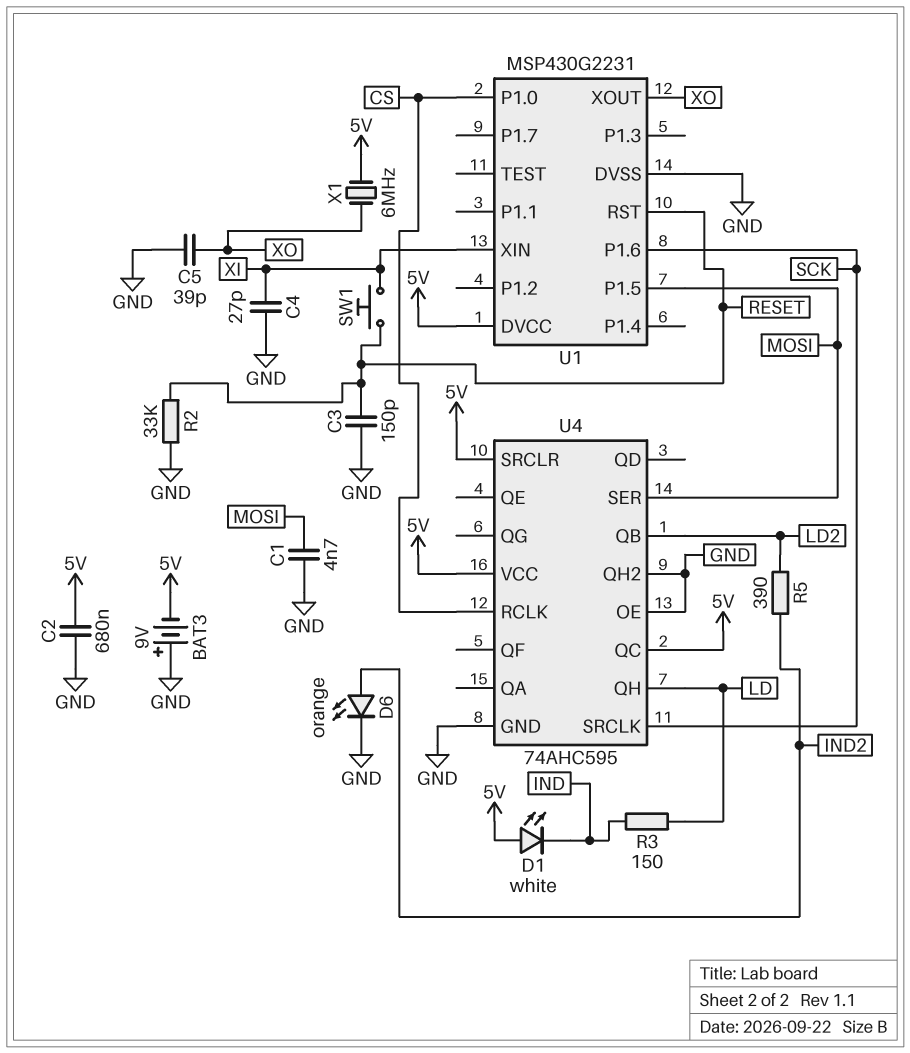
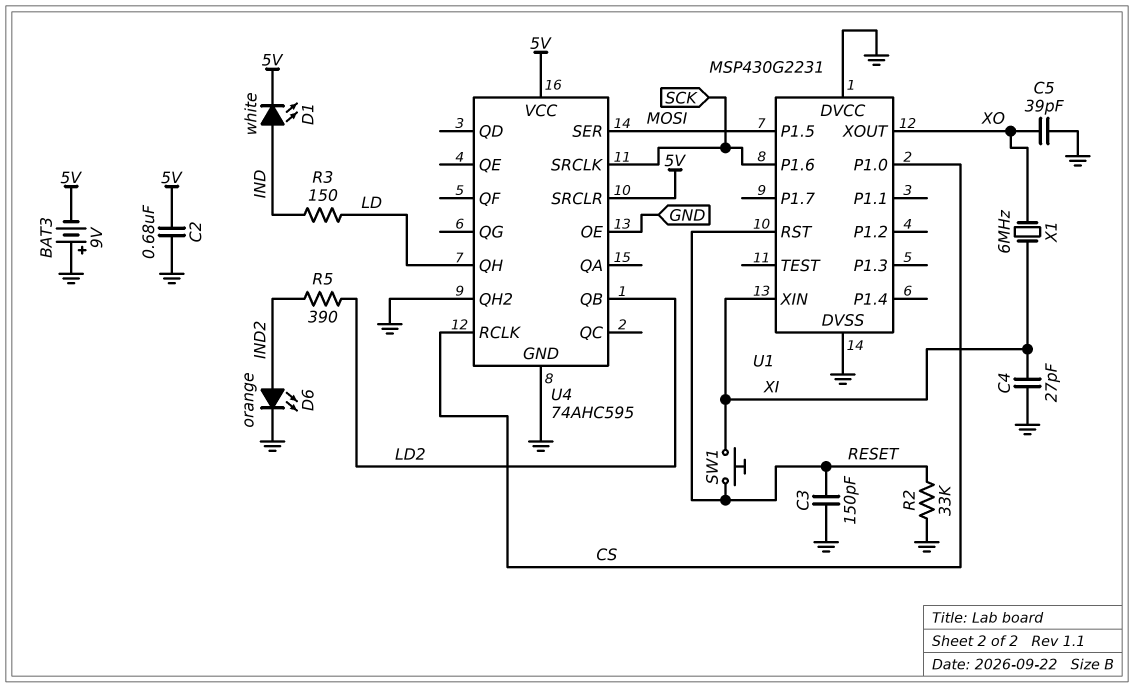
C1: 4.7nF (GND, MOSI) -> none
D1: LED white (A 5V, K IND) -> LED white (A IND, K 5V)
U1 pin DVCC: 5V -> GND
U4 pin QC: 5V -> none
X1: 6MHz (5V, XO) -> 6MHz (XI, XO)

